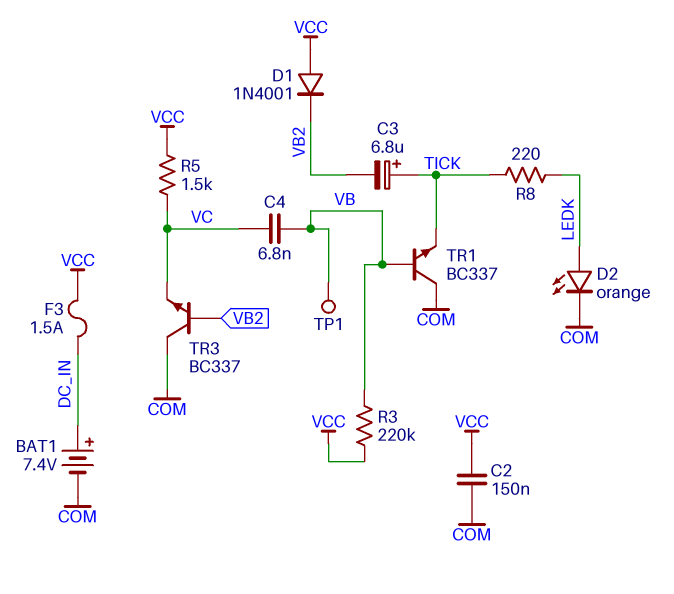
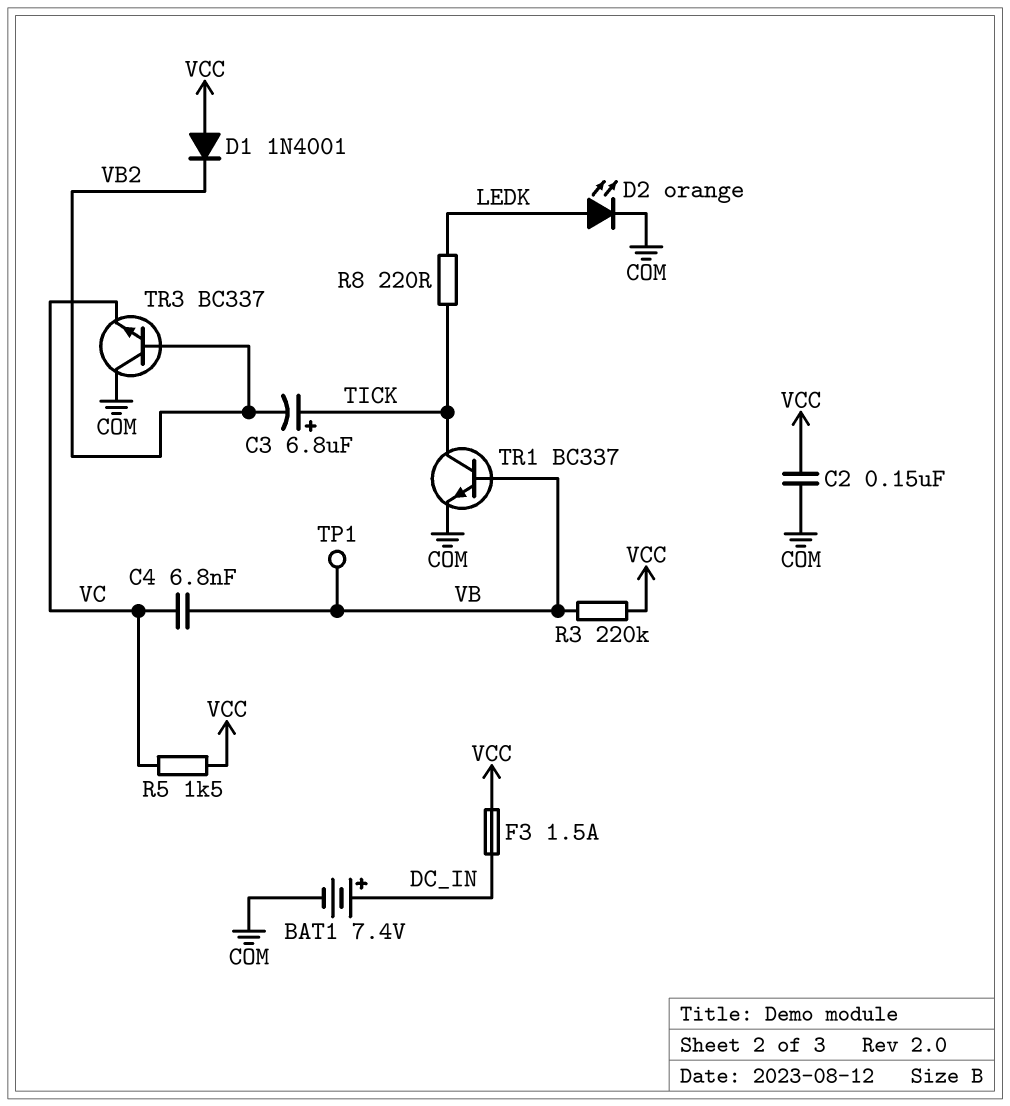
TR1: NPN BC337 (B VB, C COM, E TICK) -> NPN BC337 (B VB, C TICK, E COM)

